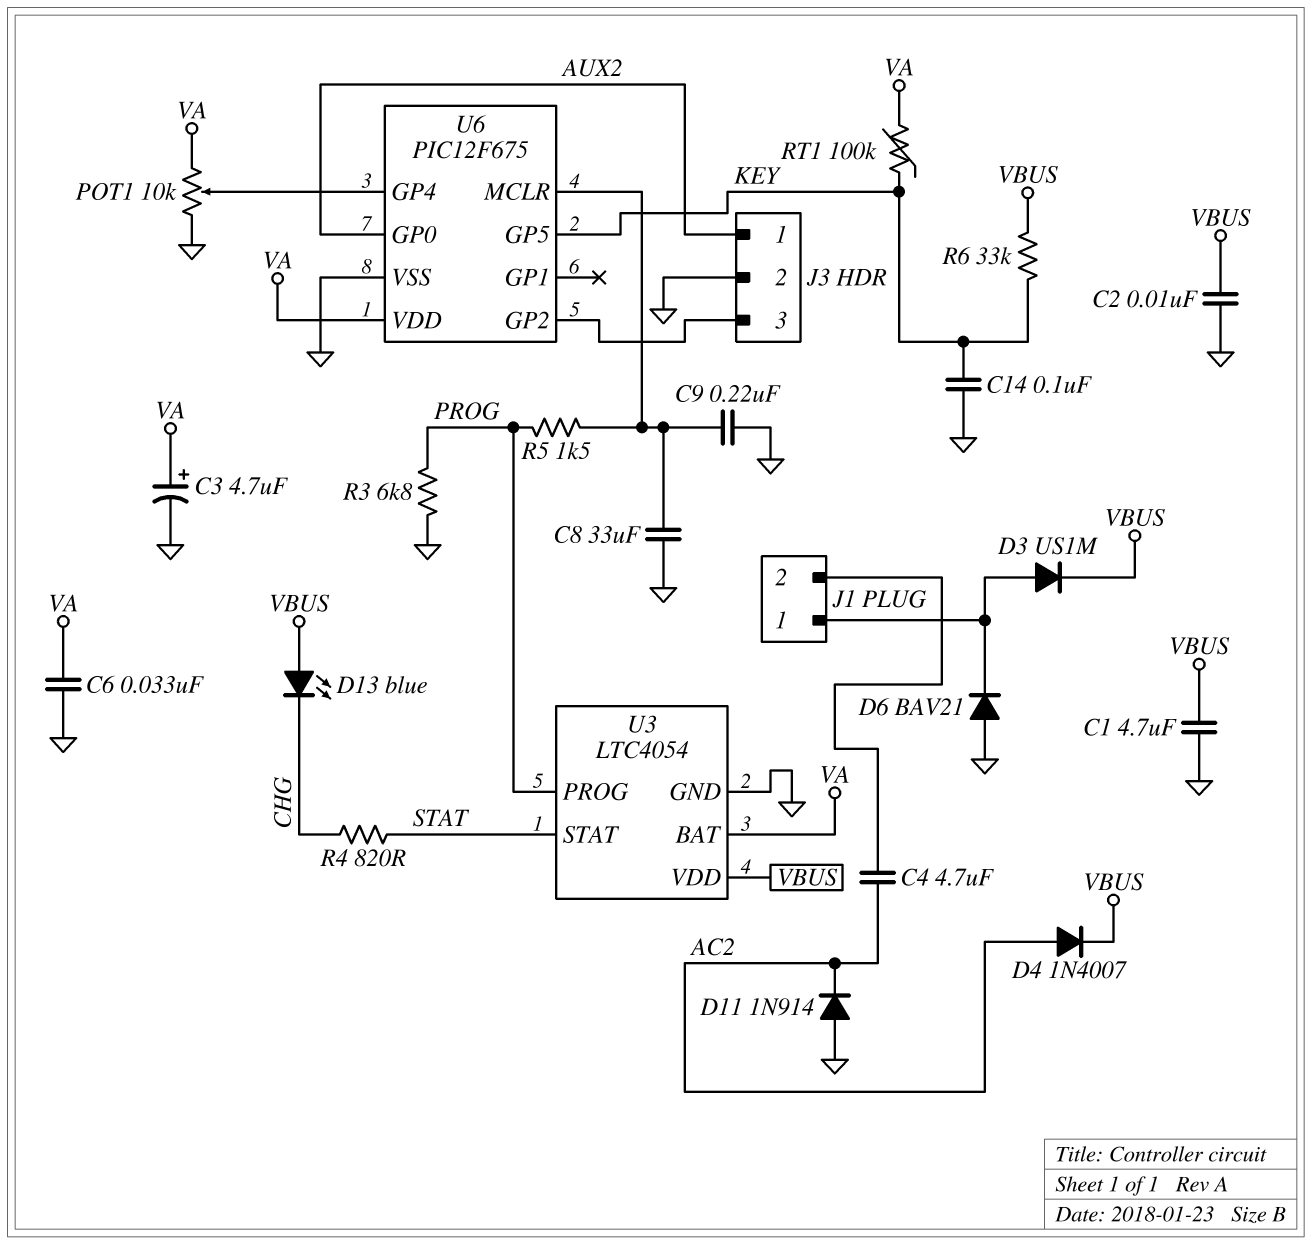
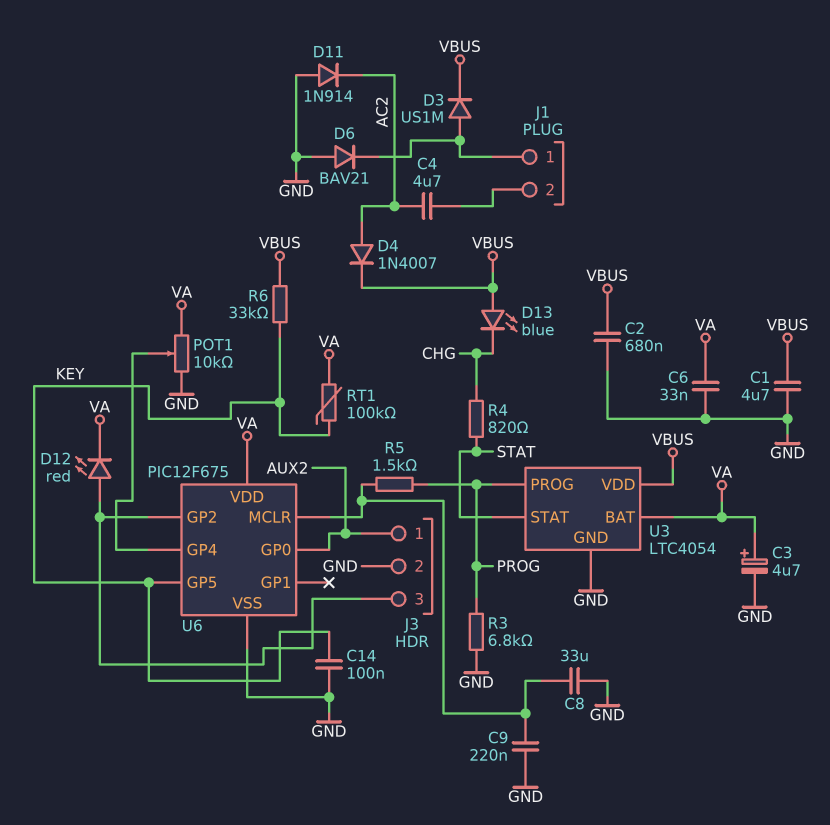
C2: 10nF (GND, VBUS) -> 680nF (GND, VBUS)
D12: none -> LED red (A J3/3, K VA)

